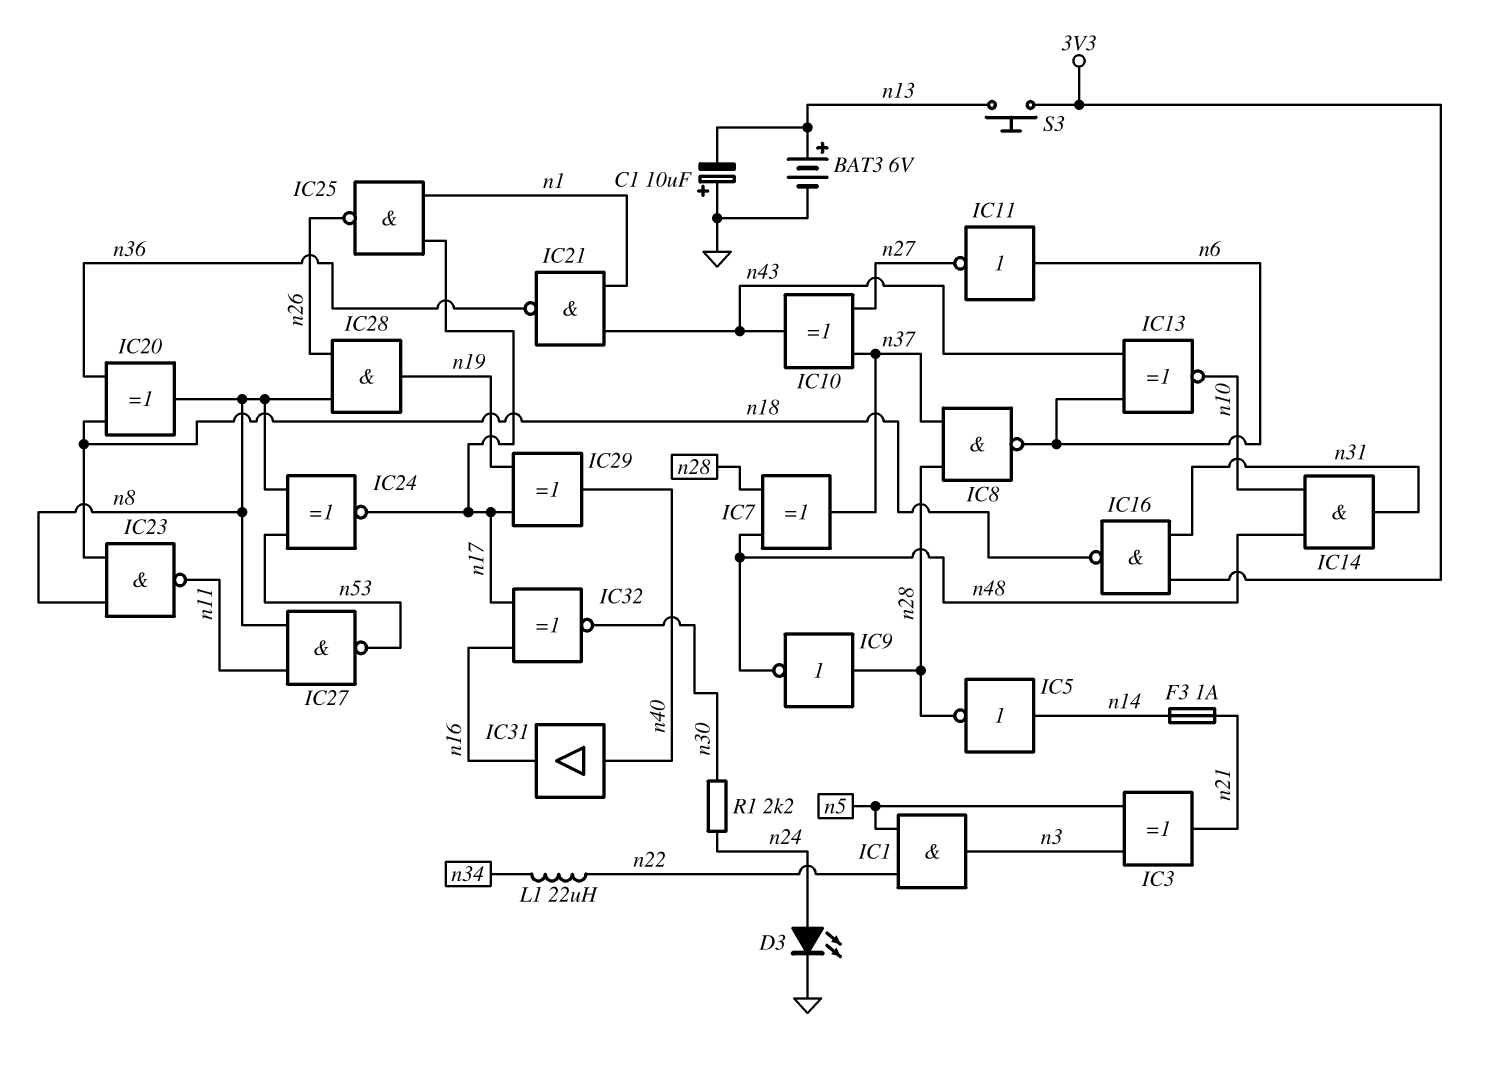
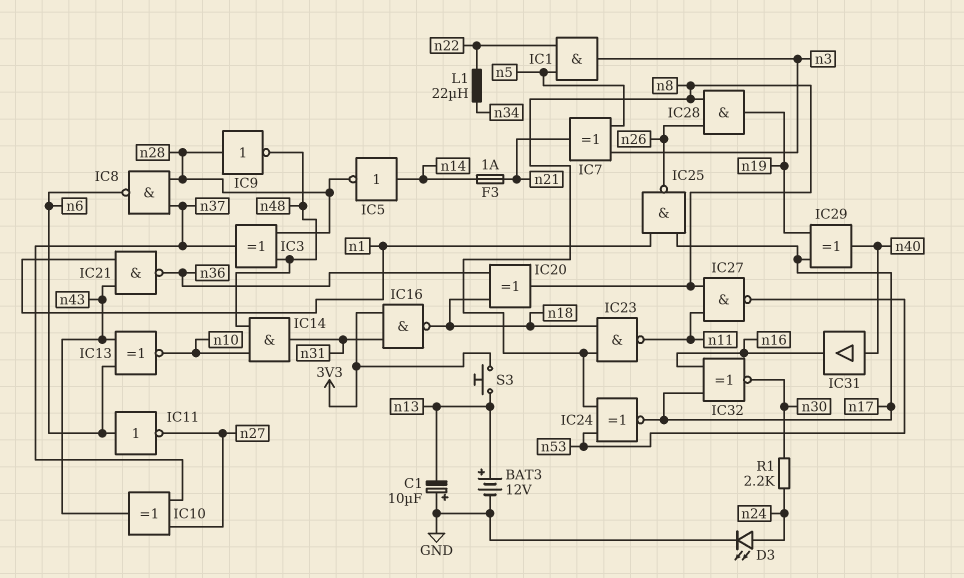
BAT3: 6V (plus n13, minus GND) -> 12V (plus n13, minus GND)
IC3: XOR (in n3, in n5, out n21) -> XOR (in n28, in n48, out n37)
IC7: XOR (in n28, in n48, out n37) -> XOR (in n3, in n5, out n21)

